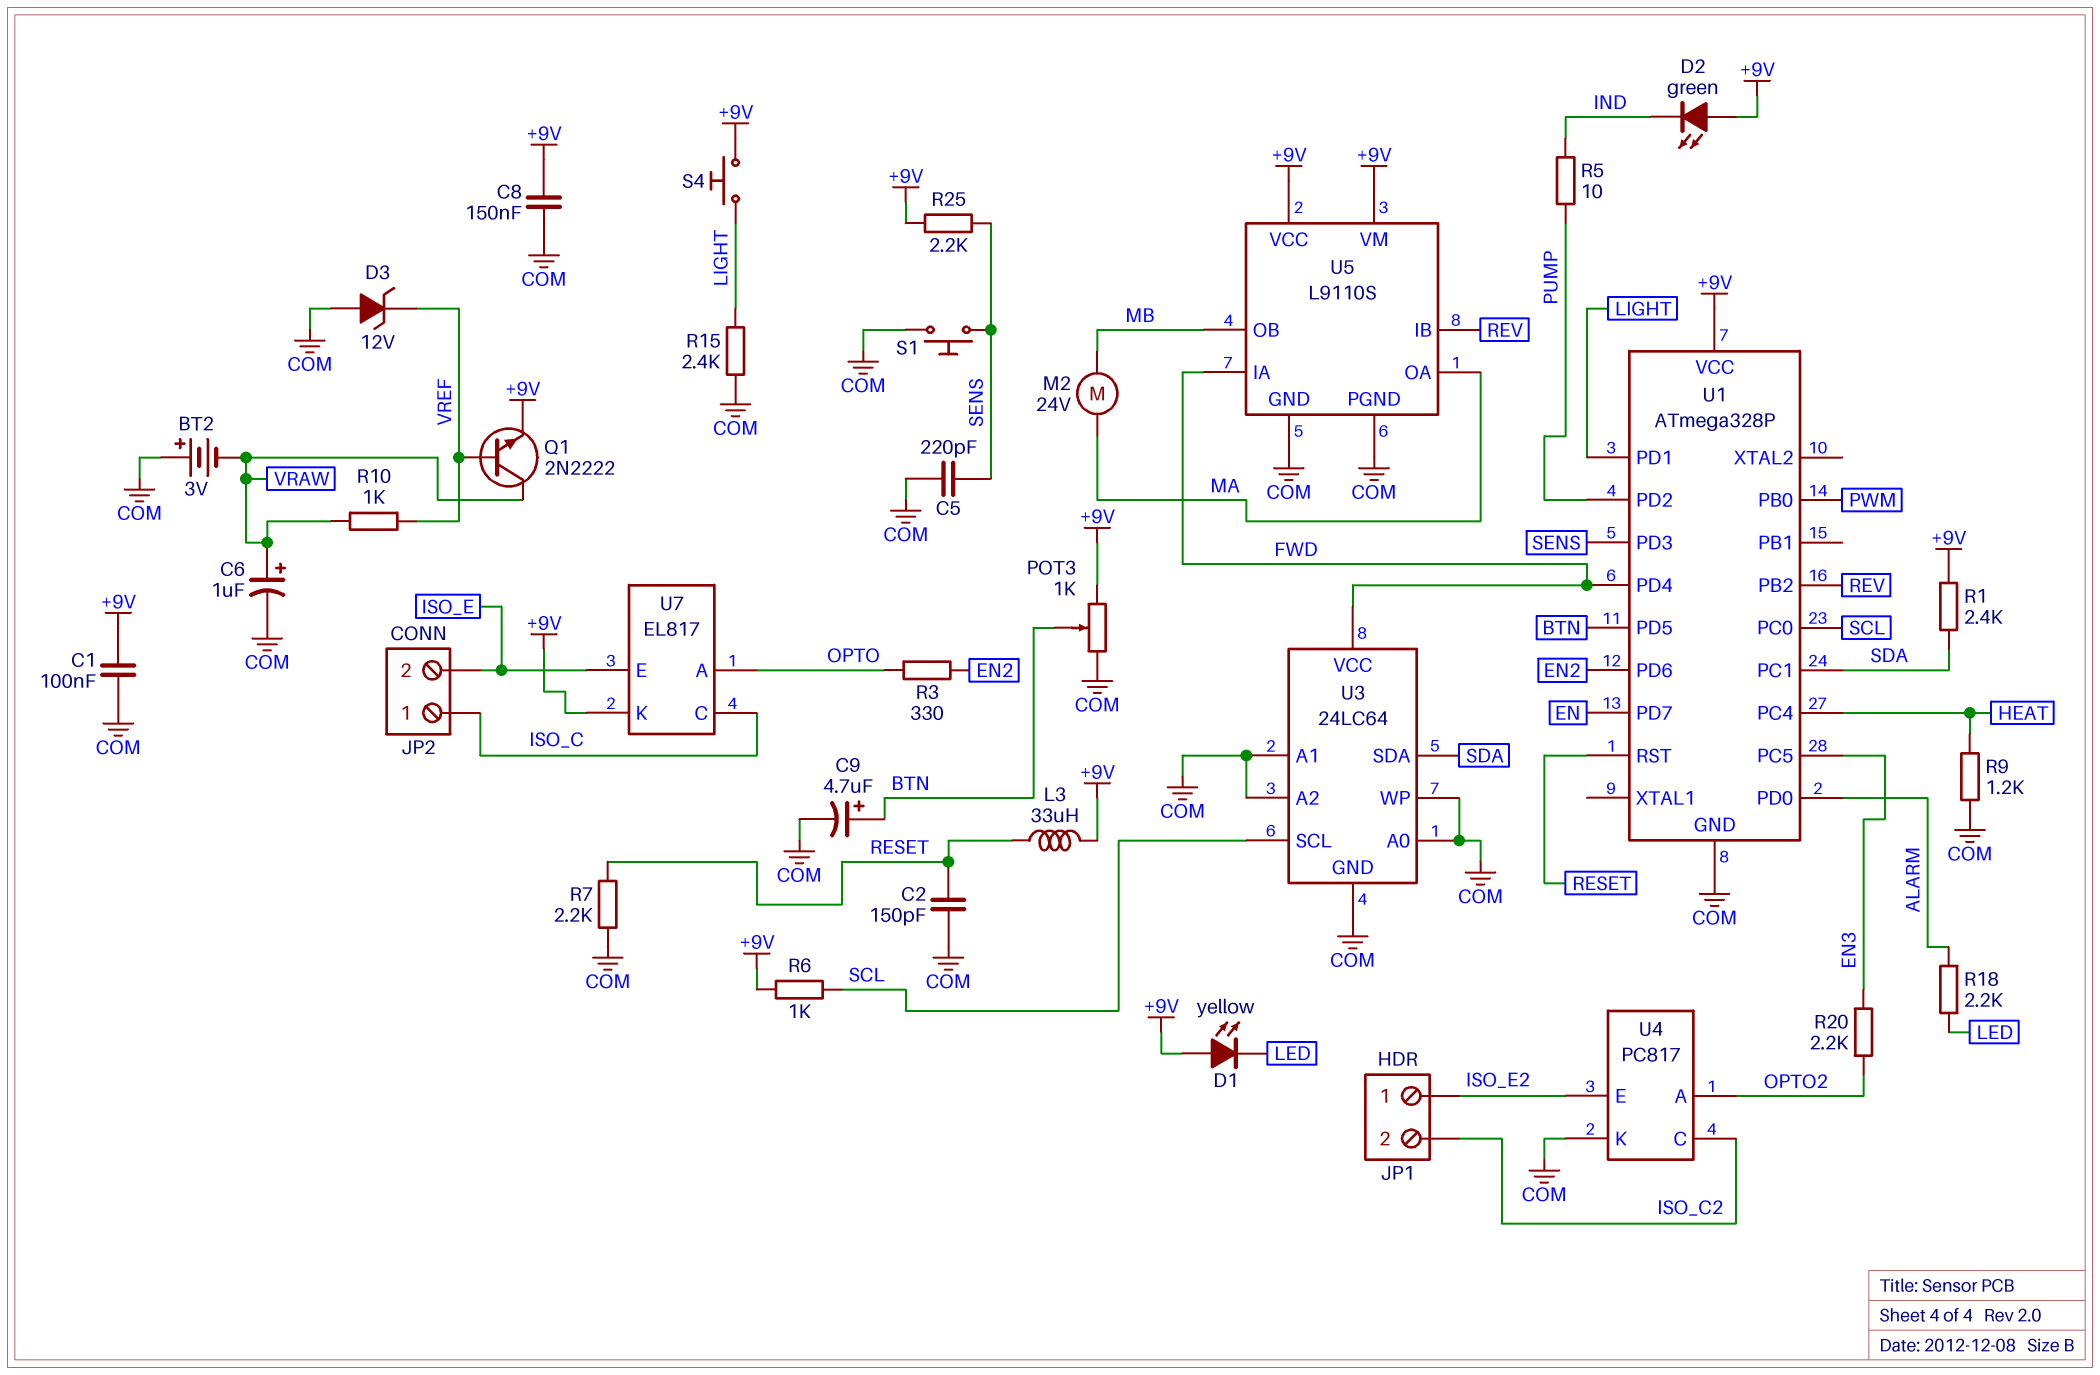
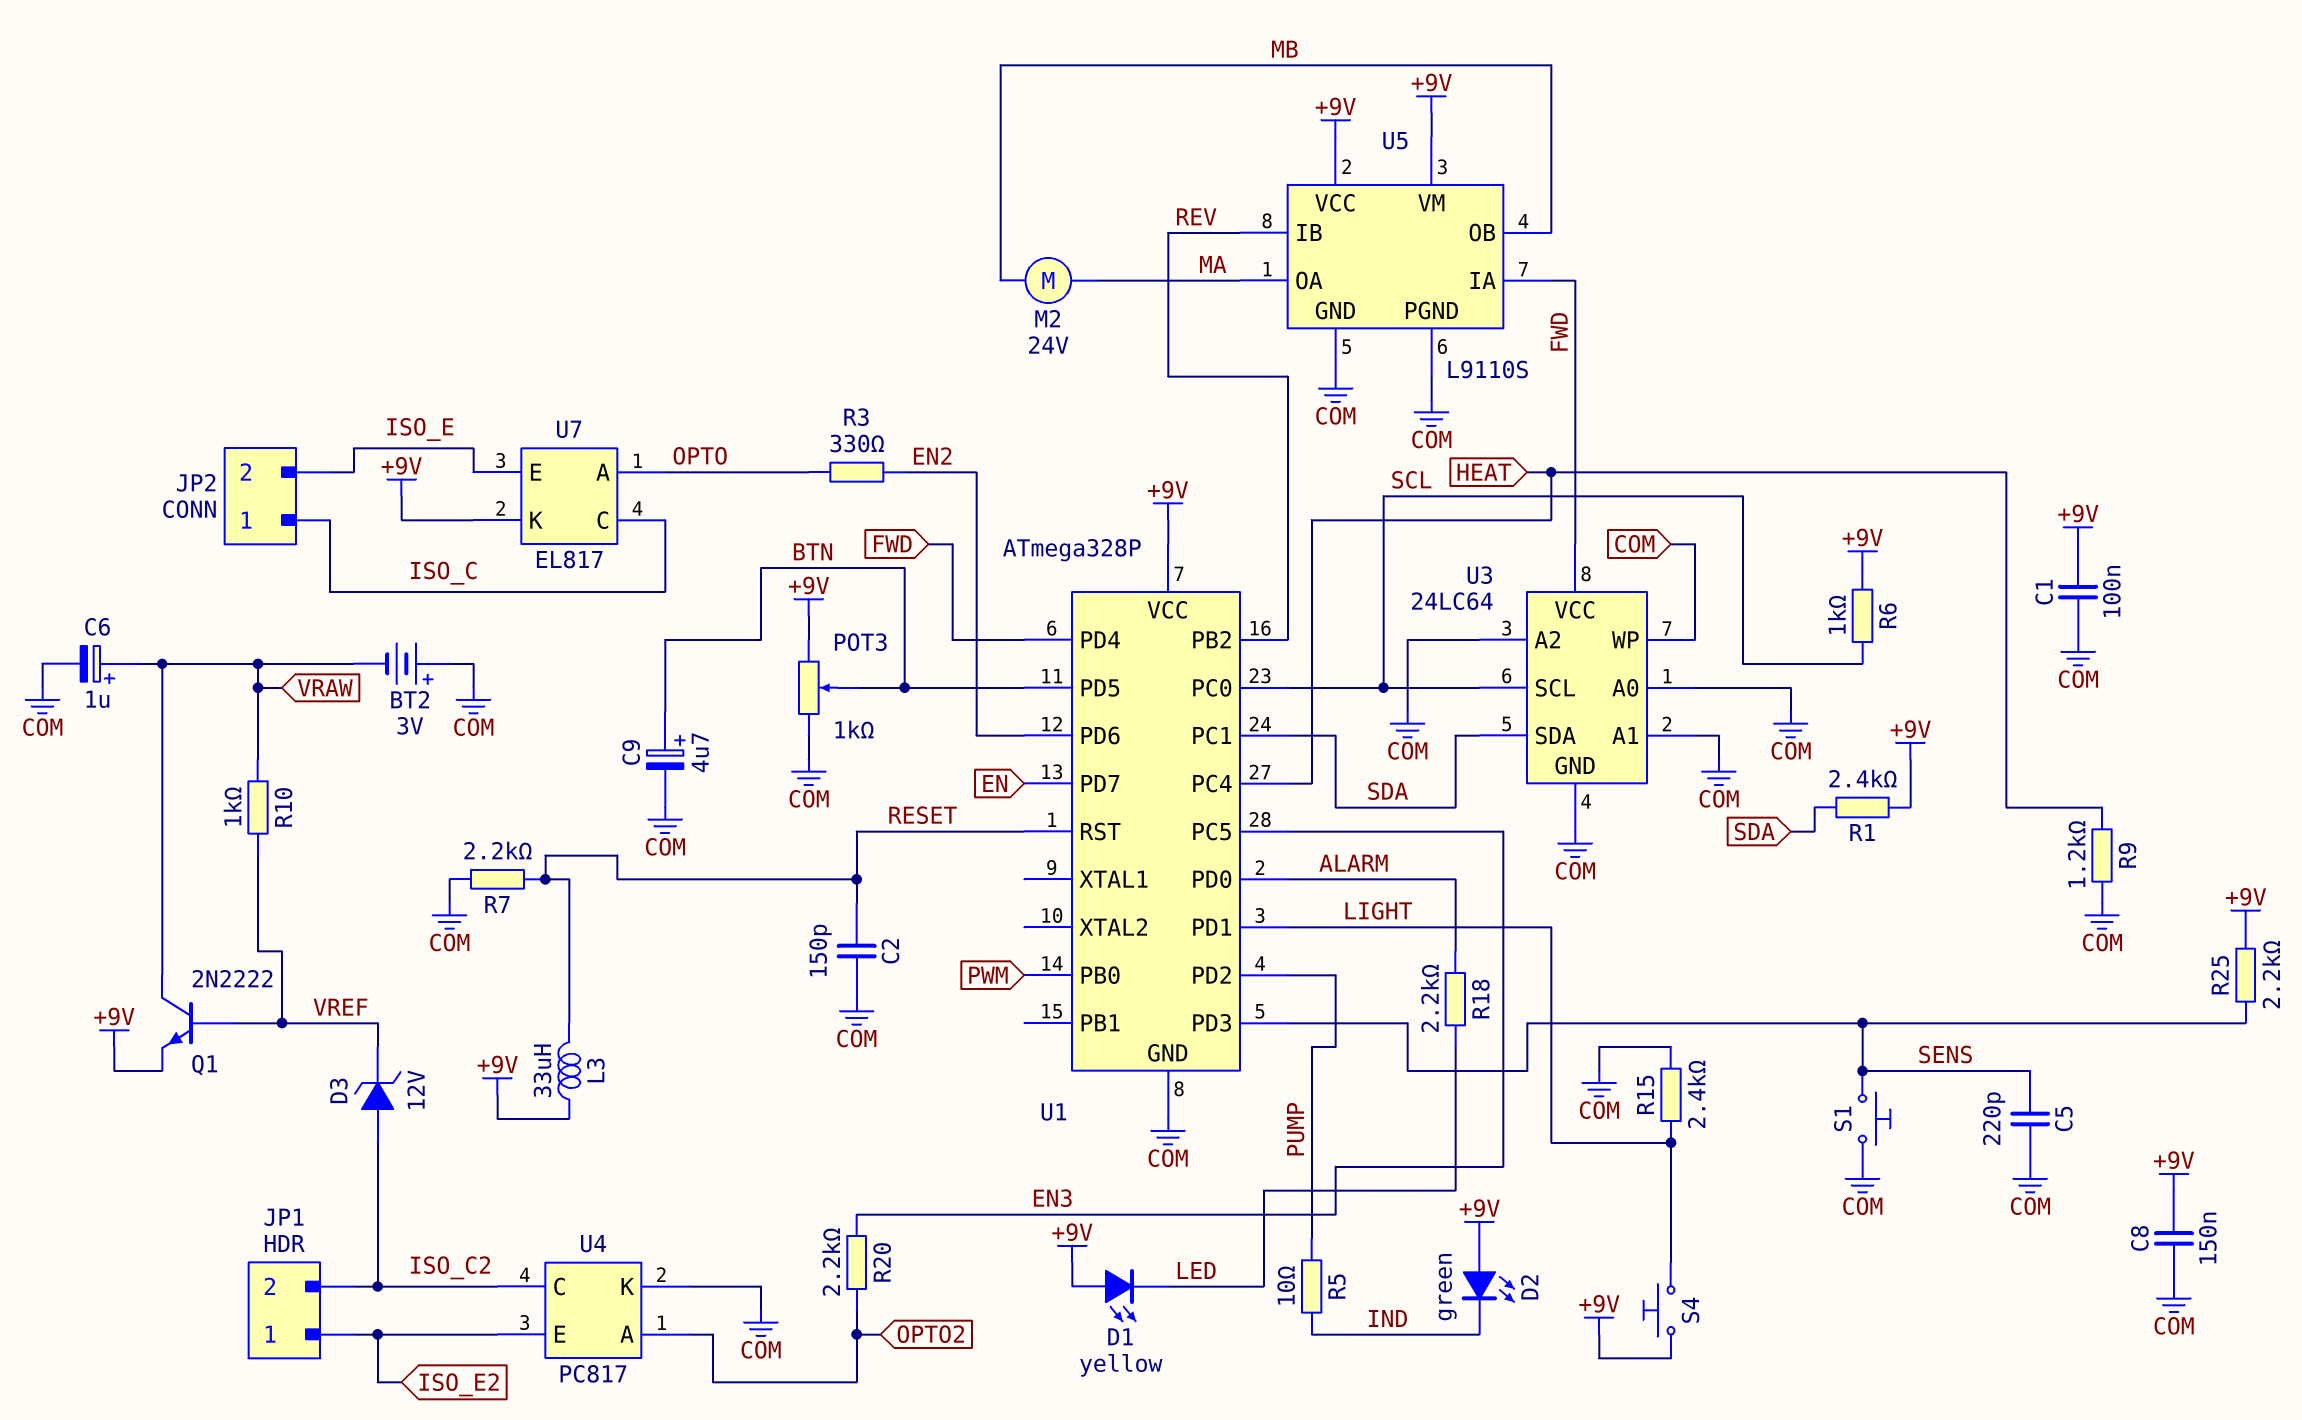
D3: zener 12V (A COM, K VREF) -> zener 12V (A ISO_C2, K VREF)

